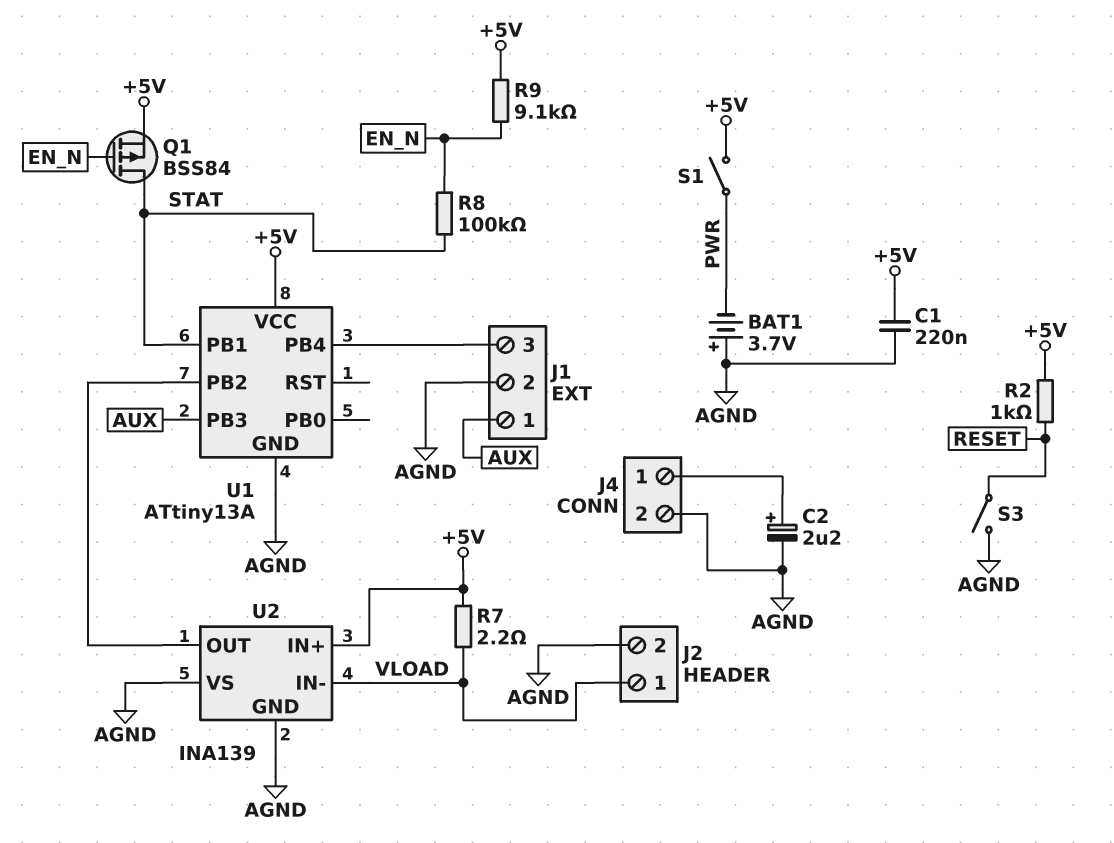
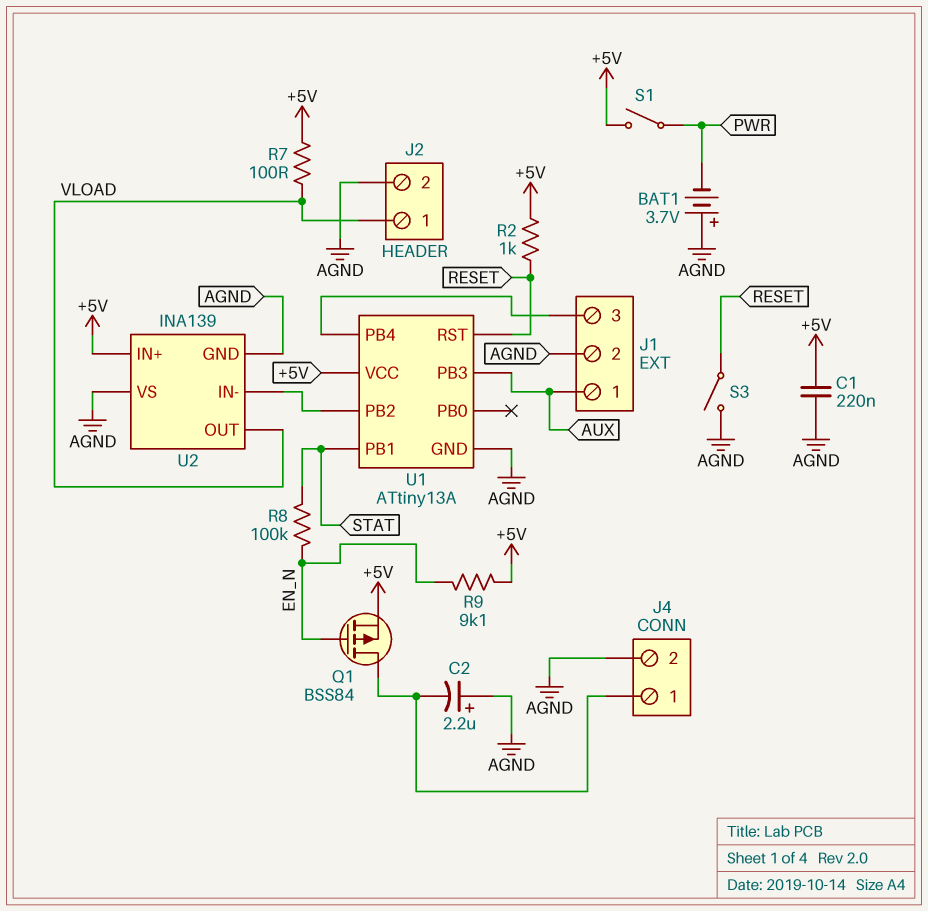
C2: 2.2uF (plus J4/1, minus AGND) -> 2.2uF (plus AGND, minus J4/1)
Q1: PMOS BSS84 (G EN_N, D STAT, S +5V) -> PMOS BSS84 (G EN_N, D J4/1, S +5V)
R7: 2.2 (+5V, VLOAD) -> 100 (+5V, VLOAD)
U1 pin RST: none -> RESET
U2 pin IN-: VLOAD -> U1/PB2
U2 pin OUT: U1/PB2 -> VLOAD

